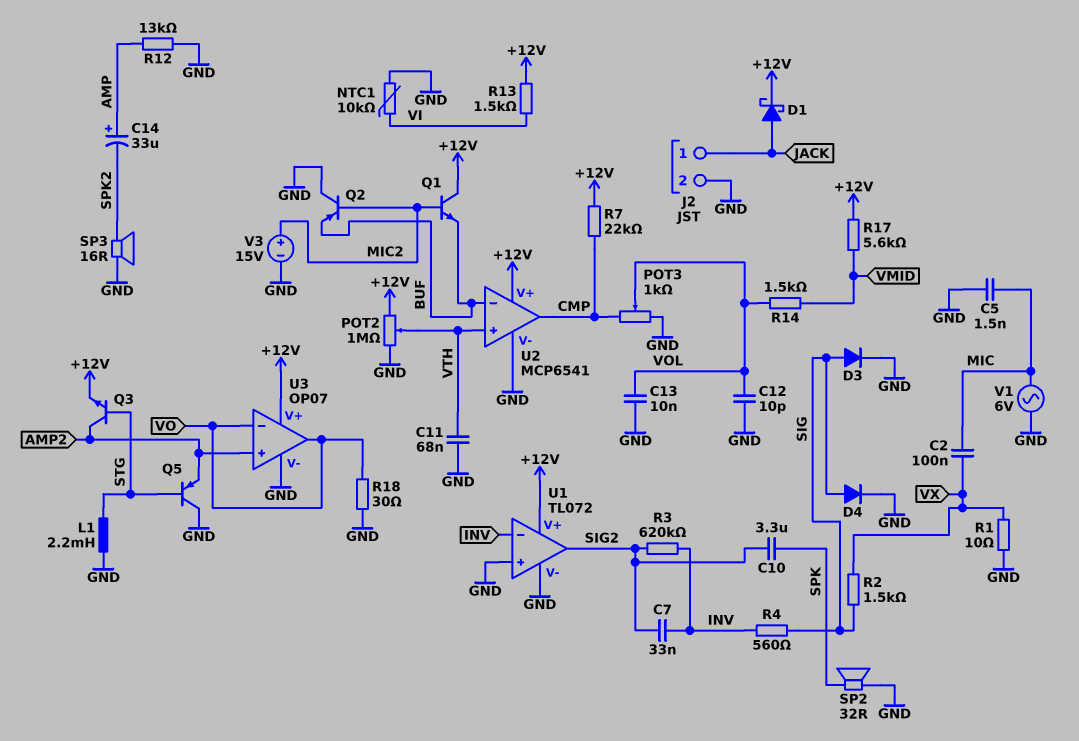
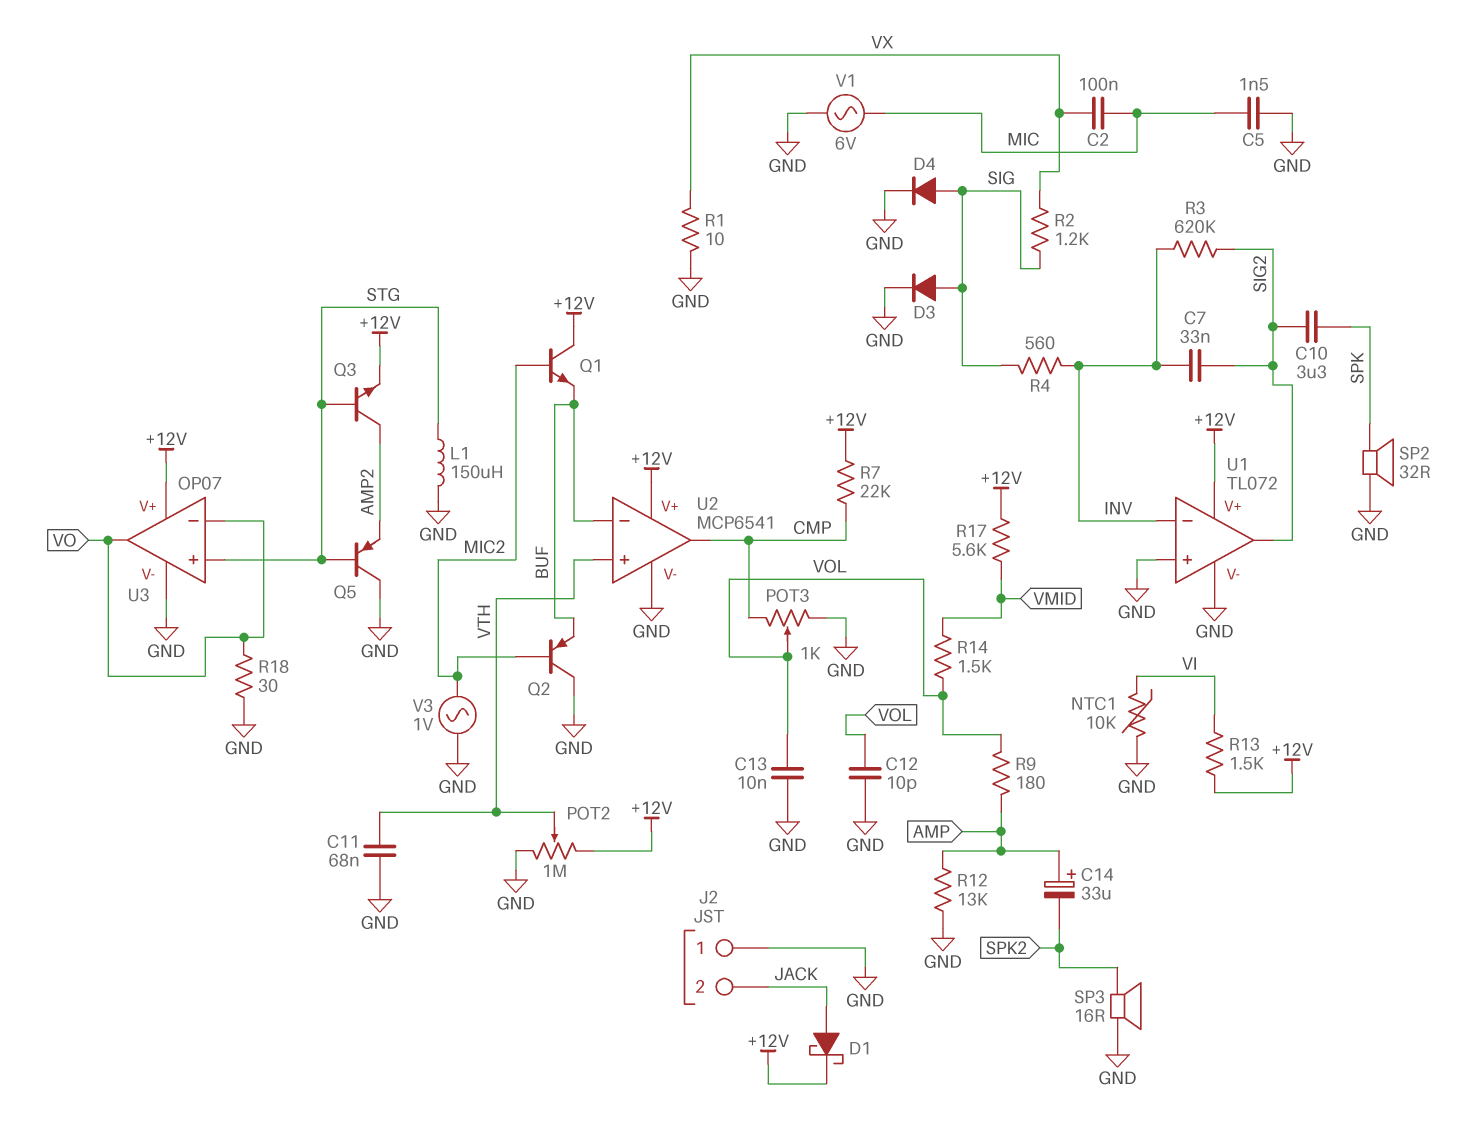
J2 pin 1: JACK -> GND
J2 pin 2: GND -> JACK
L1: 2.2mH (GND, STG) -> 150uH (GND, STG)
R2: 1.5k (SIG, VX) -> 1.2k (SIG, VX)
R9: none -> 180 (AMP, VOL)
U3 pin in+: AMP2 -> STG
V3: 15V (plus MIC2, minus GND) -> AC 1V (GND, MIC2)

